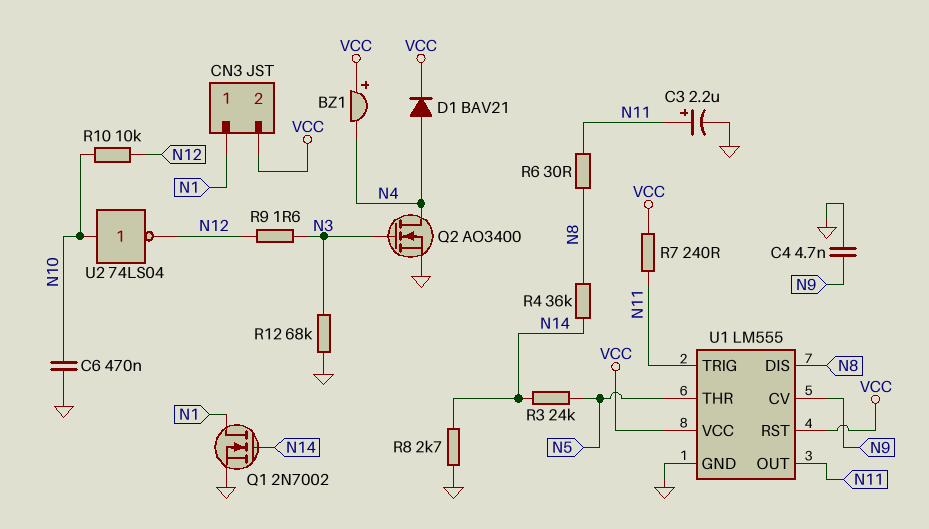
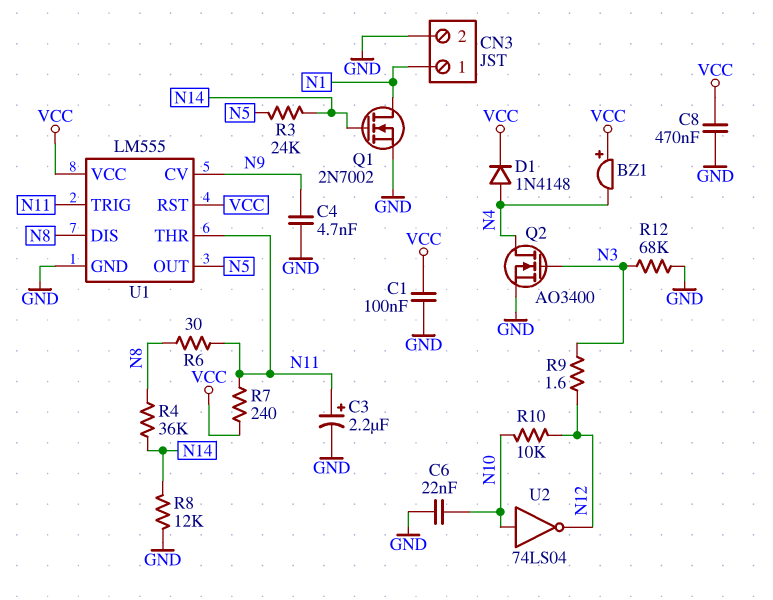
C1: none -> 100nF (GND, VCC)
C6: 470nF (GND, N10) -> 22nF (GND, N10)
C8: none -> 470nF (GND, VCC)
CN3 pin 2: VCC -> GND
D1: diode BAV21 (A N4, K VCC) -> diode 1N4148 (A N4, K VCC)
R8: 2.7k (GND, N14) -> 12k (GND, N14)
U1 pin OUT: N11 -> N5
U1 pin THR: N5 -> N11

